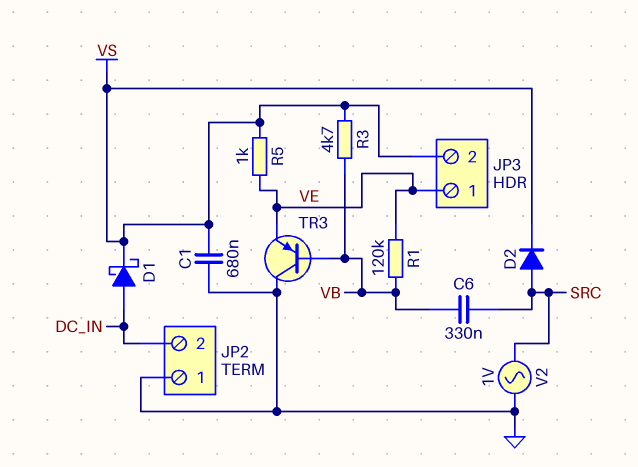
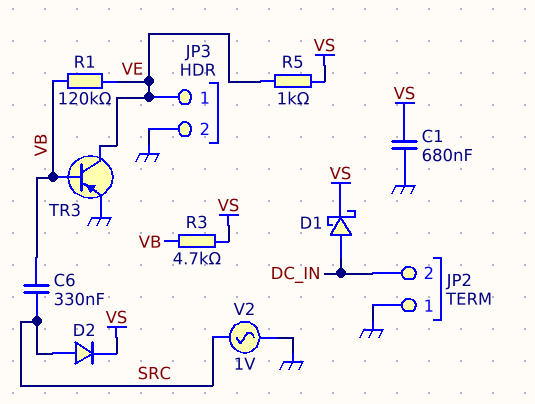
JP3 pin 2: VS -> GND
TR3: PNP (B VB, C GND, E VE) -> PNP (B VB, C VE, E GND)

